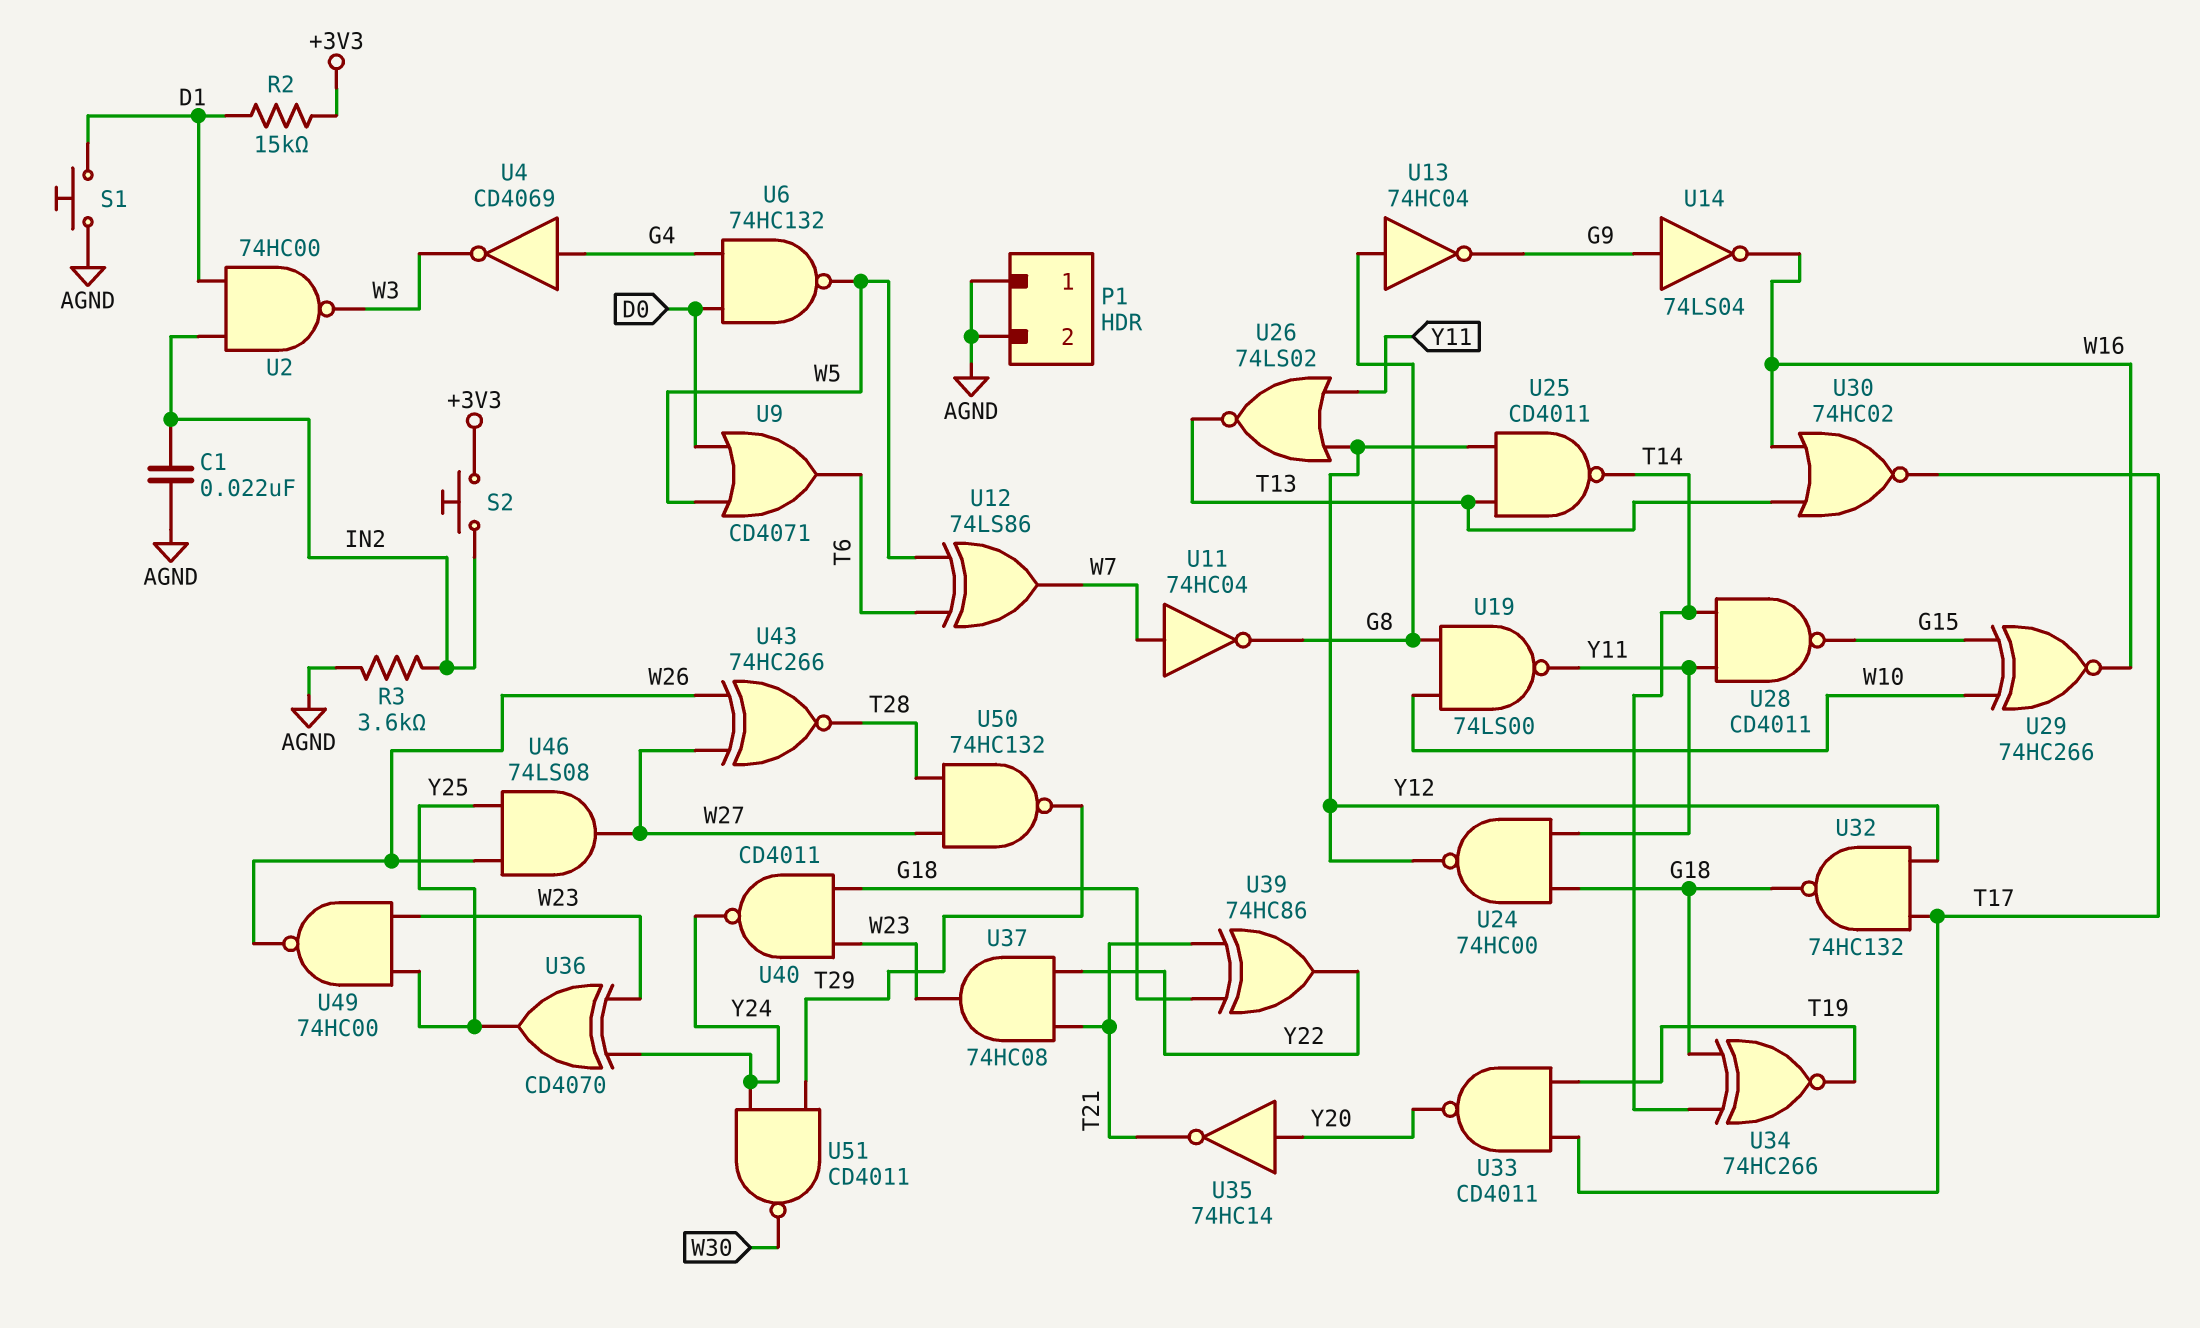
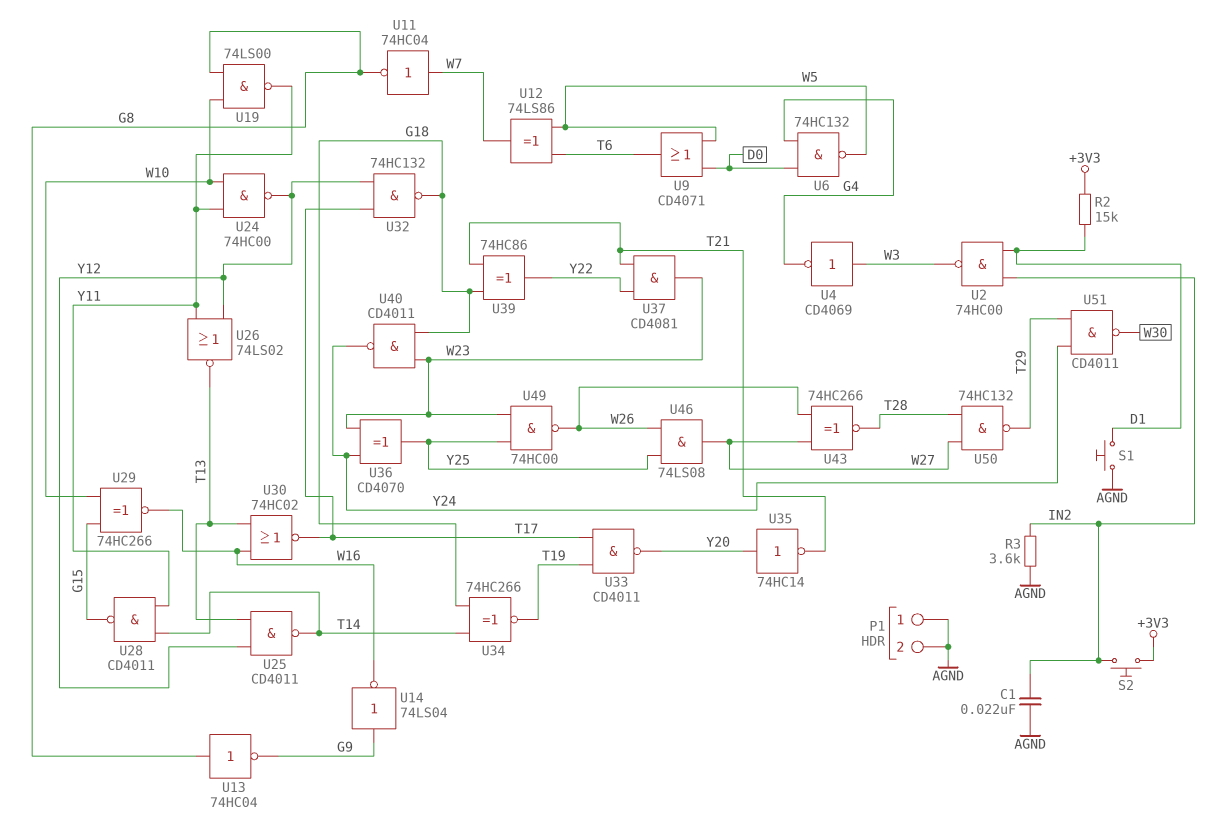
U4: NOT CD4069 (in G4, out W3) -> NOT CD4069 (in W3, out G4)
U24: NAND 74HC00 (in G18, in Y11, out Y12) -> NAND 74HC00 (in W10, in Y11, out Y12)
U37: AND 74HC08 (in T21, in Y22, out W23) -> AND CD4081 (in T21, in Y22, out W23)

